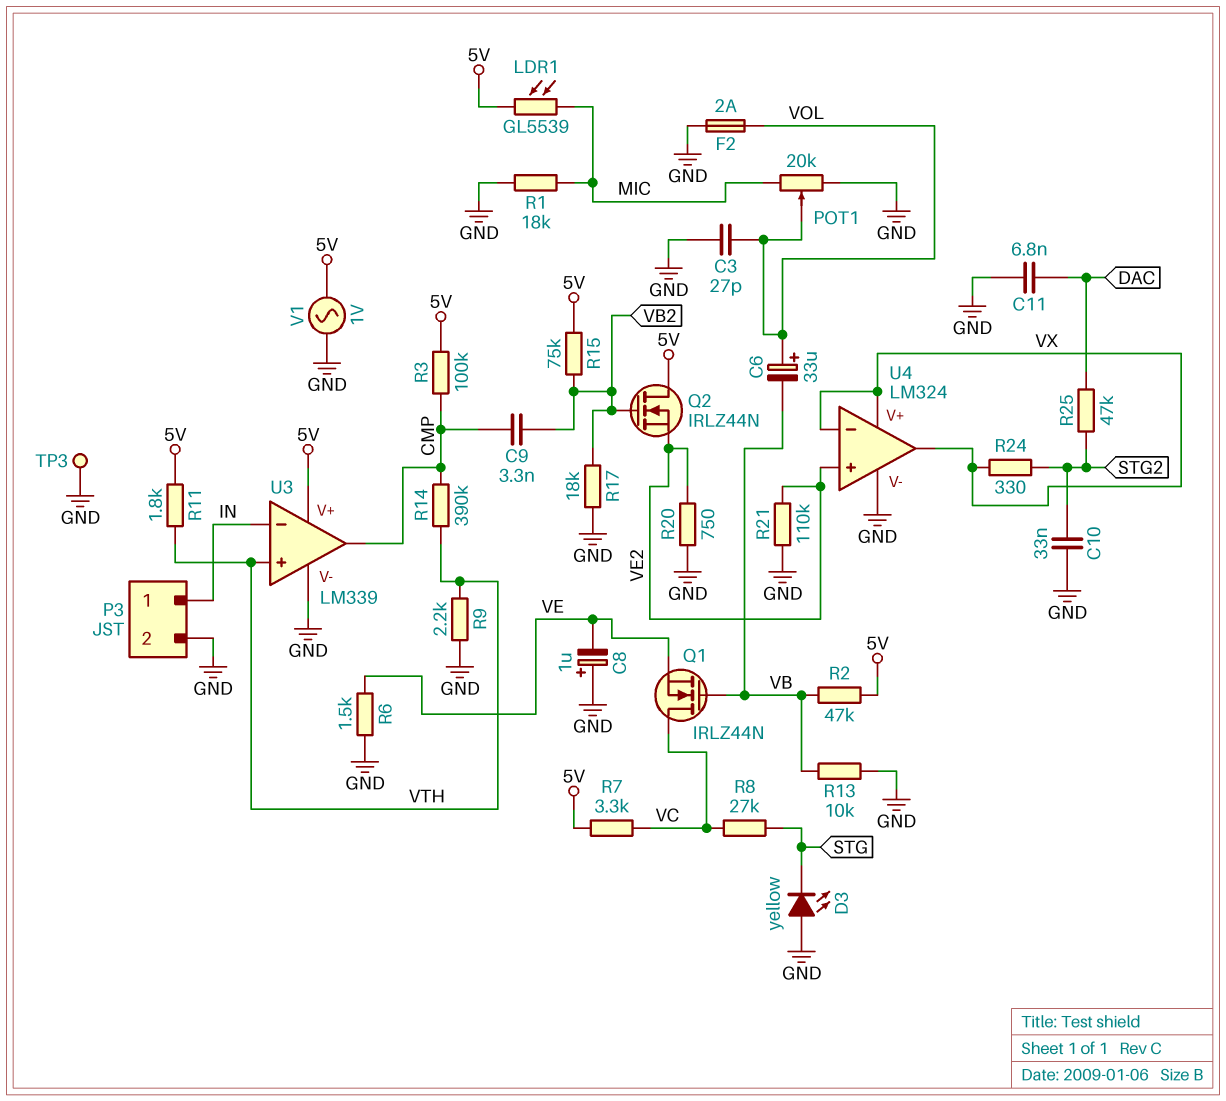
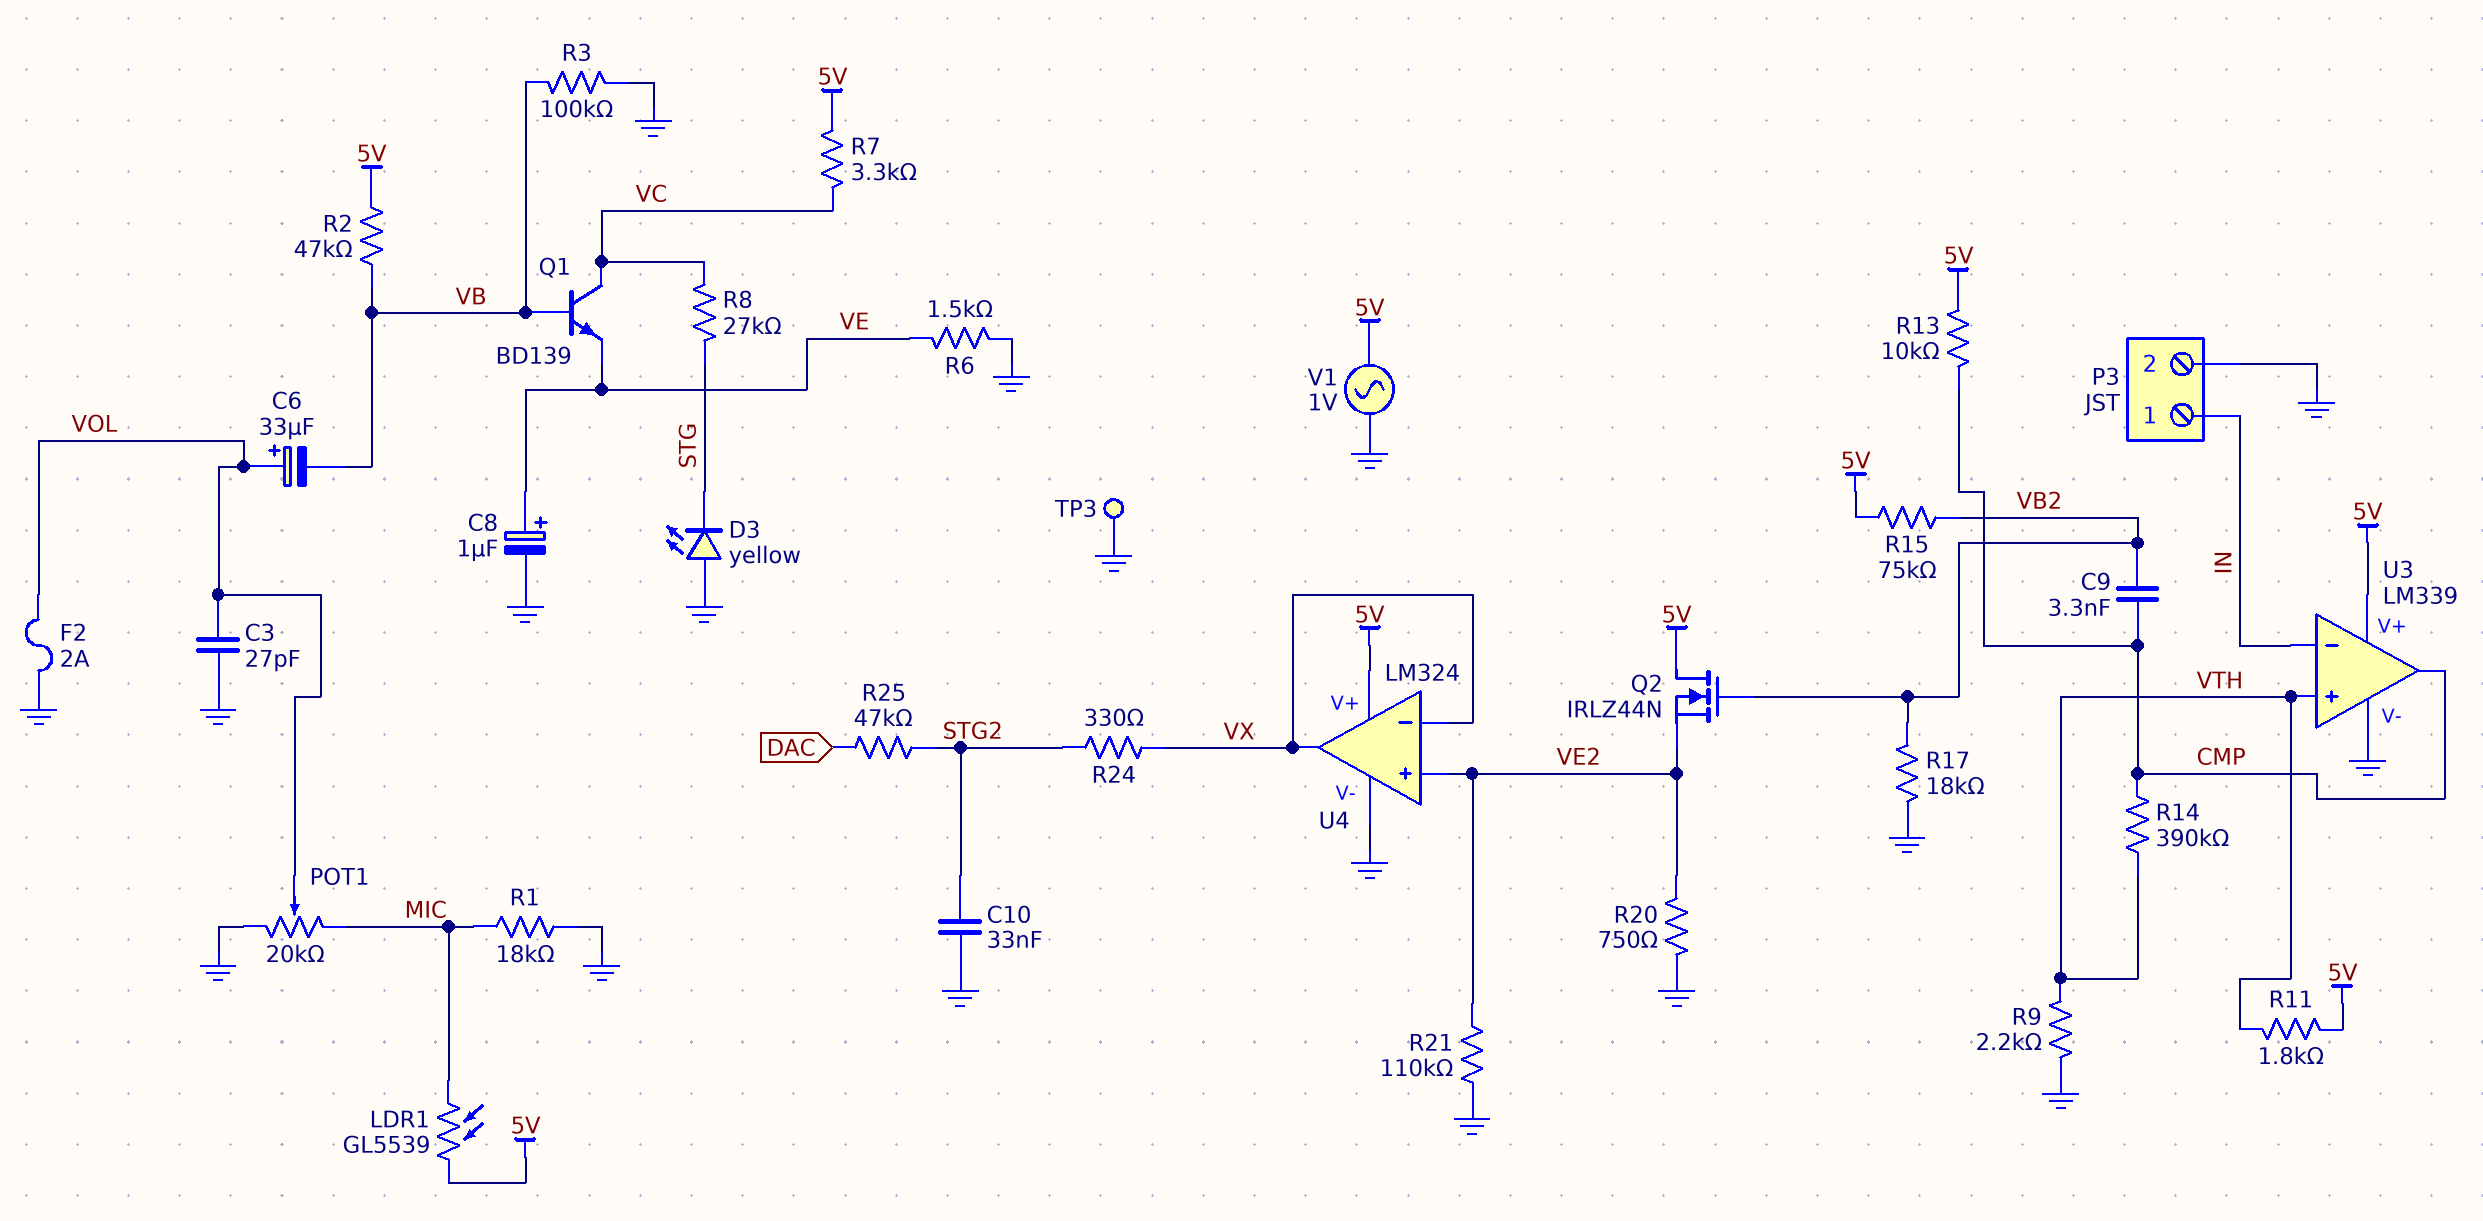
C8: 1uF (plus GND, minus VE) -> 1uF (plus VE, minus GND)
C11: 6.8nF (DAC, GND) -> none
Q1: NMOS IRLZ44N (G VB, D VC, S VE) -> NPN BD139 (B VB, C VC, E VE)
R3: 100k (5V, CMP) -> 100k (GND, VB)
R13: 10k (GND, VB) -> 10k (5V, CMP)
U4 pin V+: VX -> 5V

